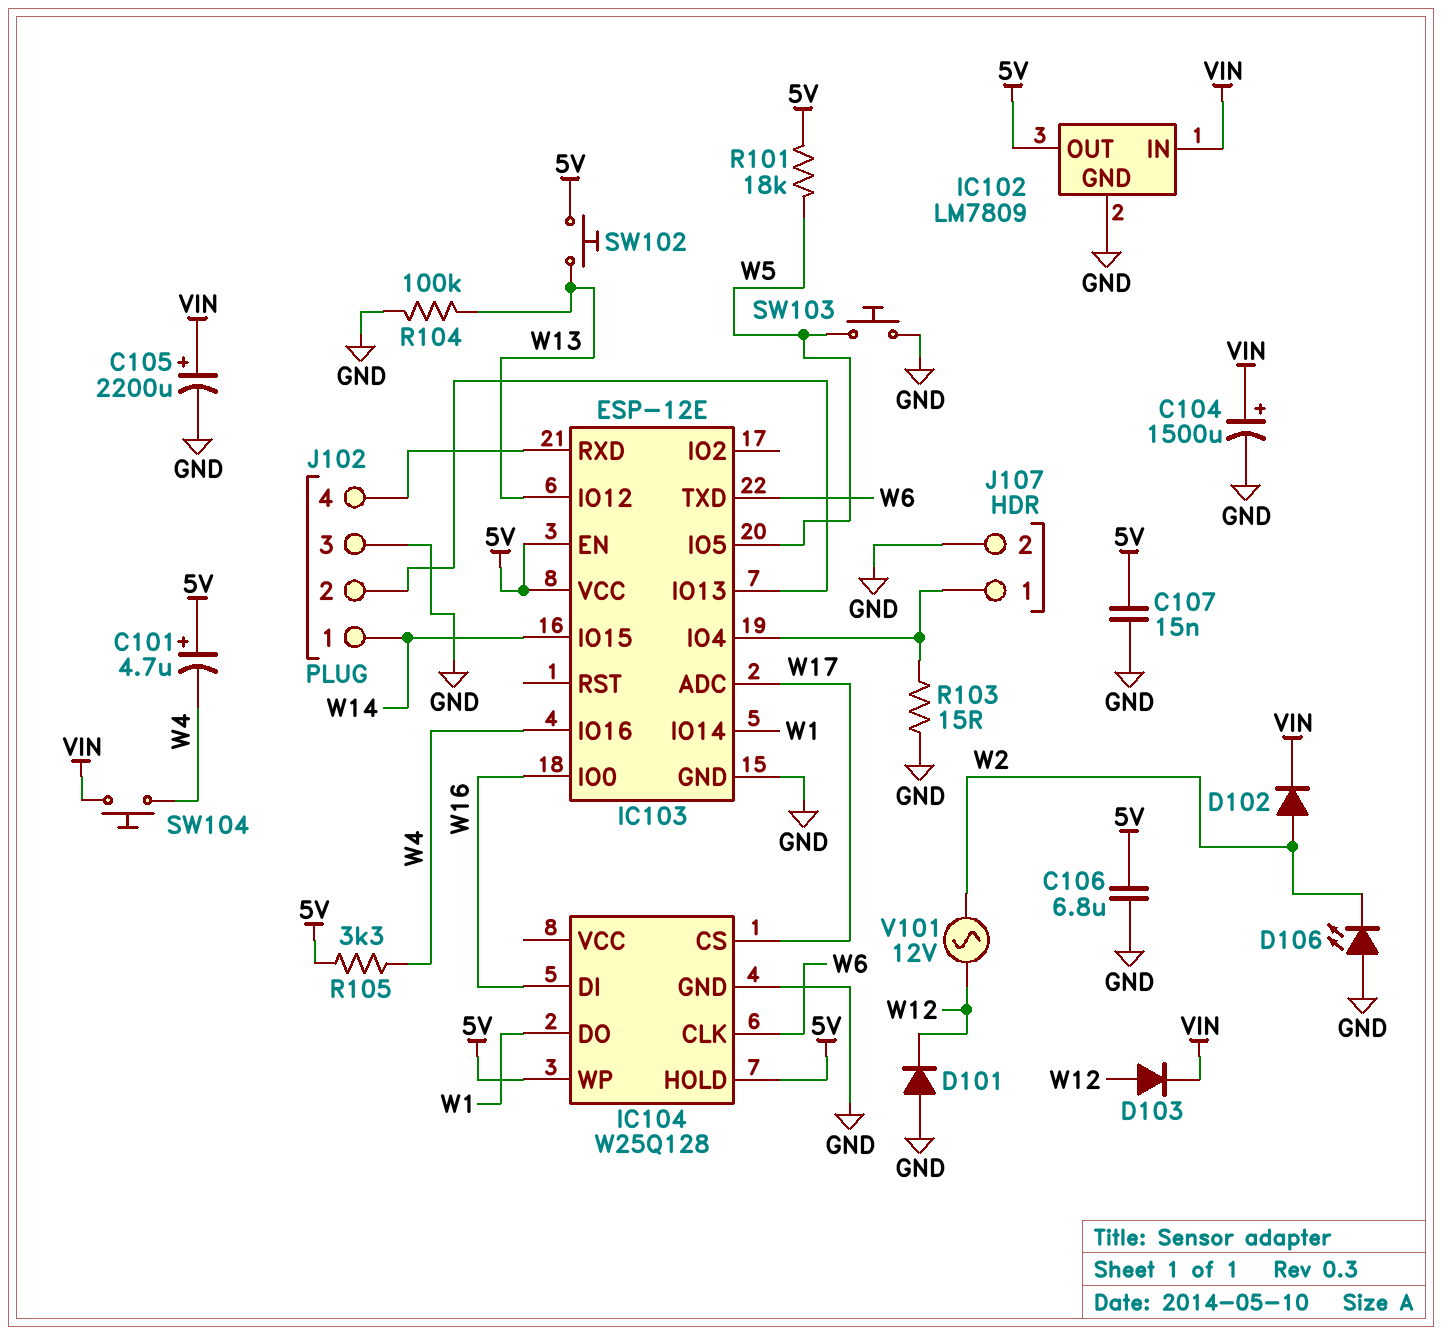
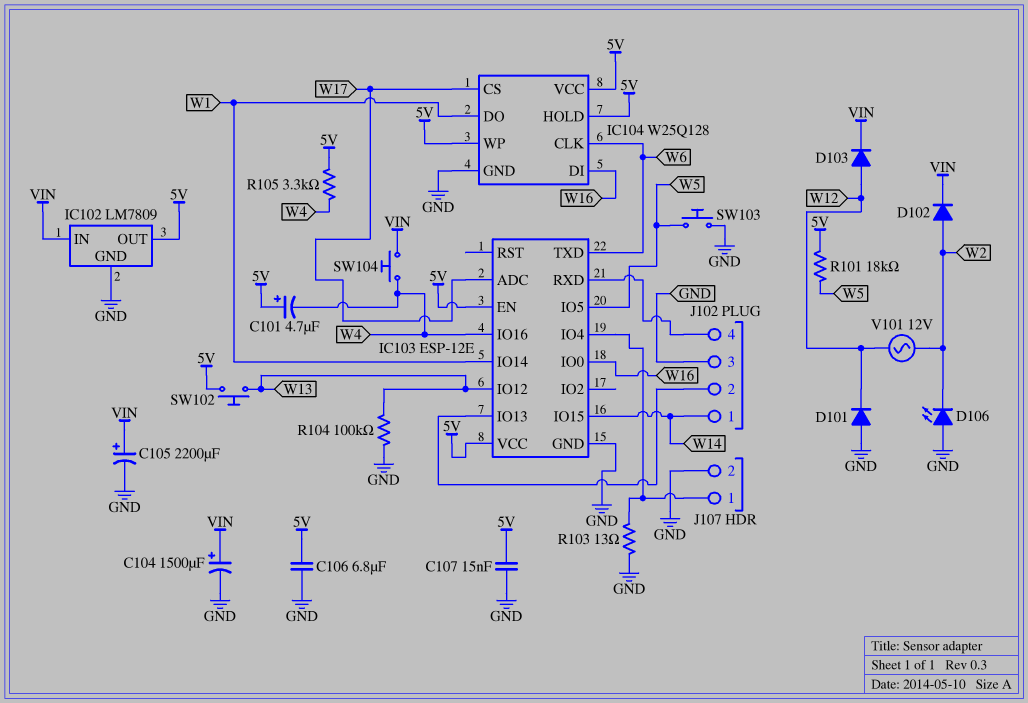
IC104 pin VCC: none -> 5V
R103: 15 (GND, IC103/IO4) -> 13 (GND, IC103/IO4)

